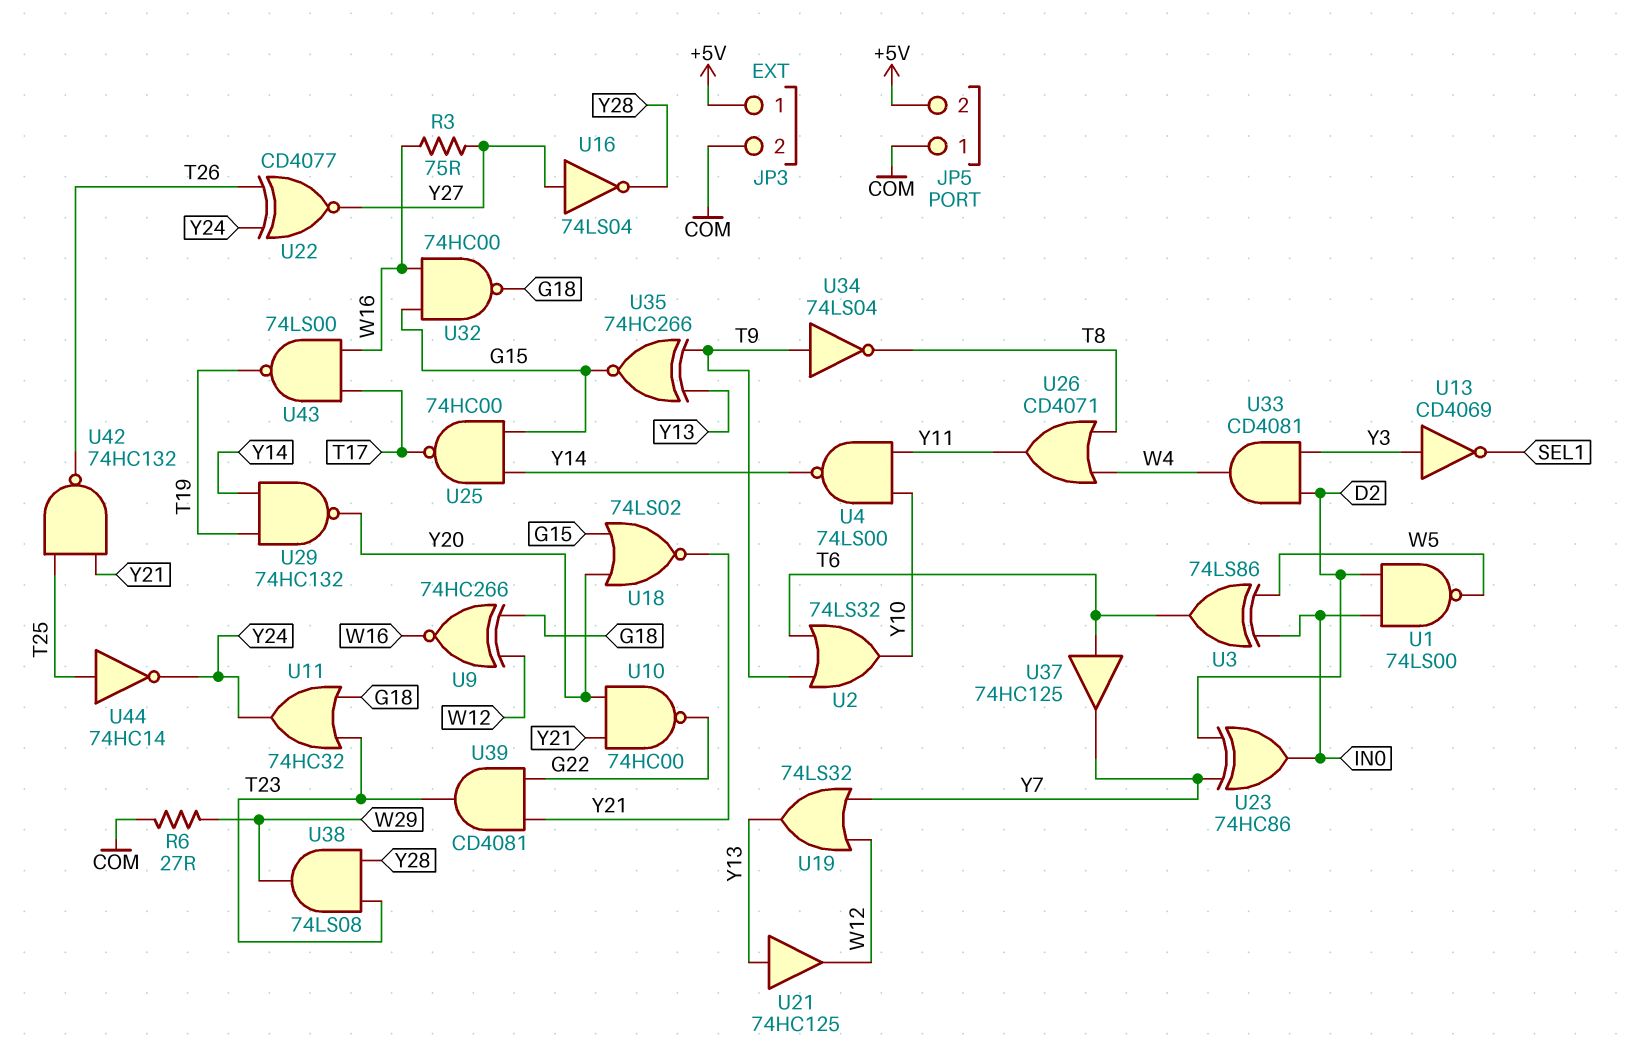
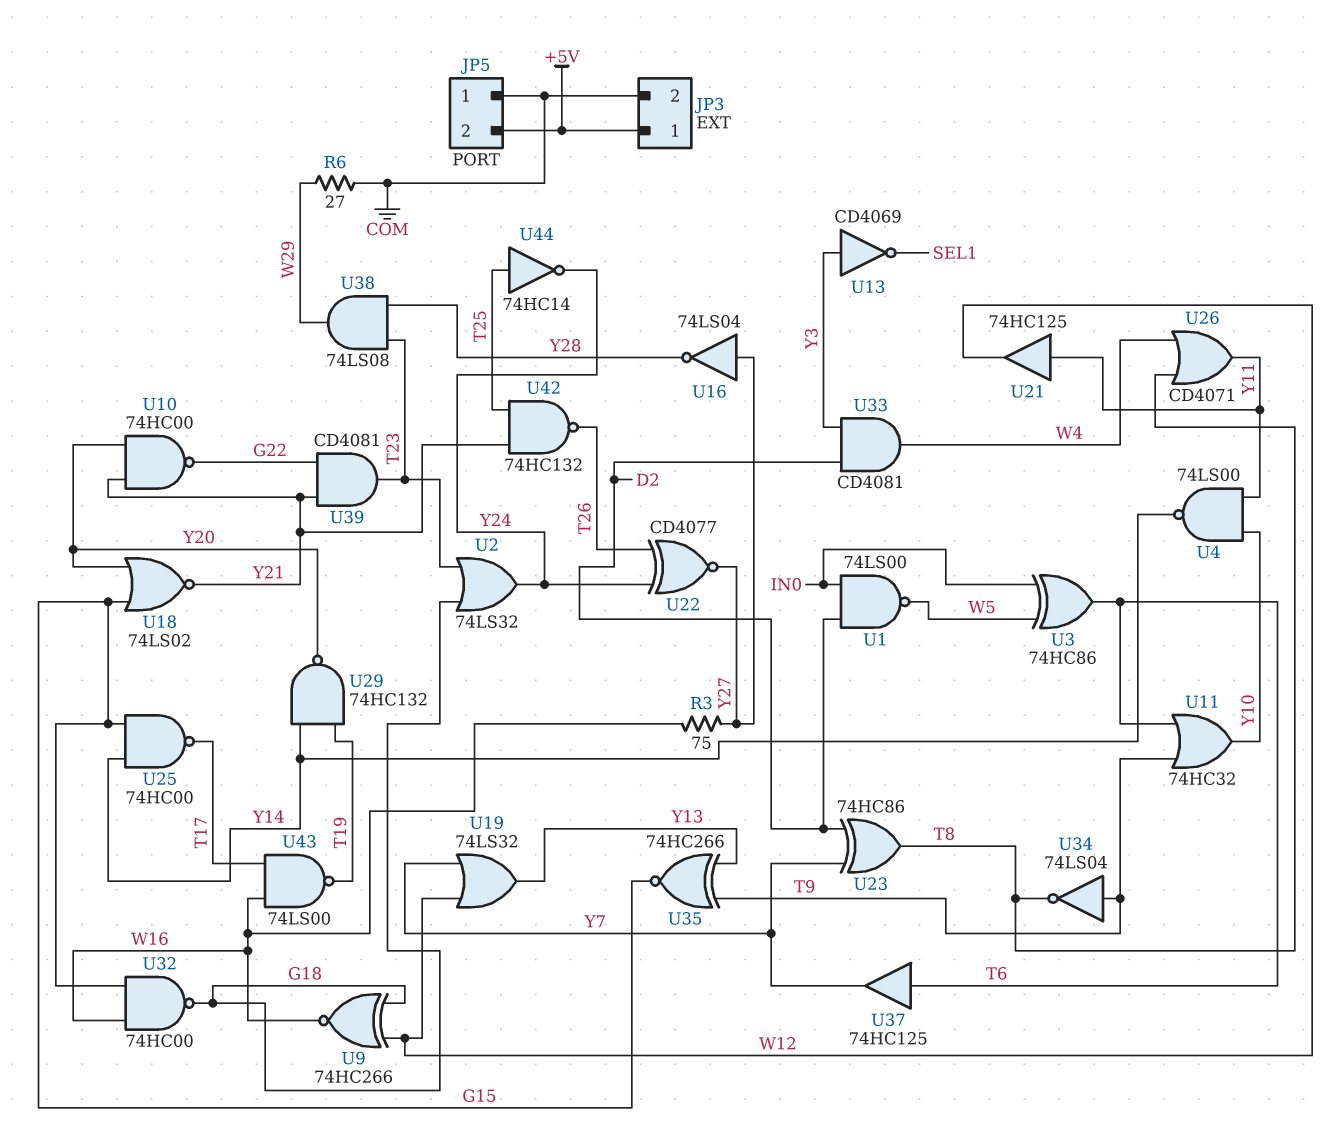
U2: OR 74LS32 (in T6, in T9, out Y10) -> OR 74LS32 (in G18, in T23, out Y24)
U3: XOR 74LS86 (in IN0, in W5, out T6) -> XOR 74HC86 (in IN0, in W5, out T6)
U11: OR 74HC32 (in G18, in T23, out Y24) -> OR 74HC32 (in T6, in T9, out Y10)
U21: buffer 74HC125 (in Y13, out W12) -> buffer 74HC125 (in Y11, out W12)
U23: XOR 74HC86 (in D2, in Y7, out IN0) -> XOR 74HC86 (in D2, in Y7, out T8)

